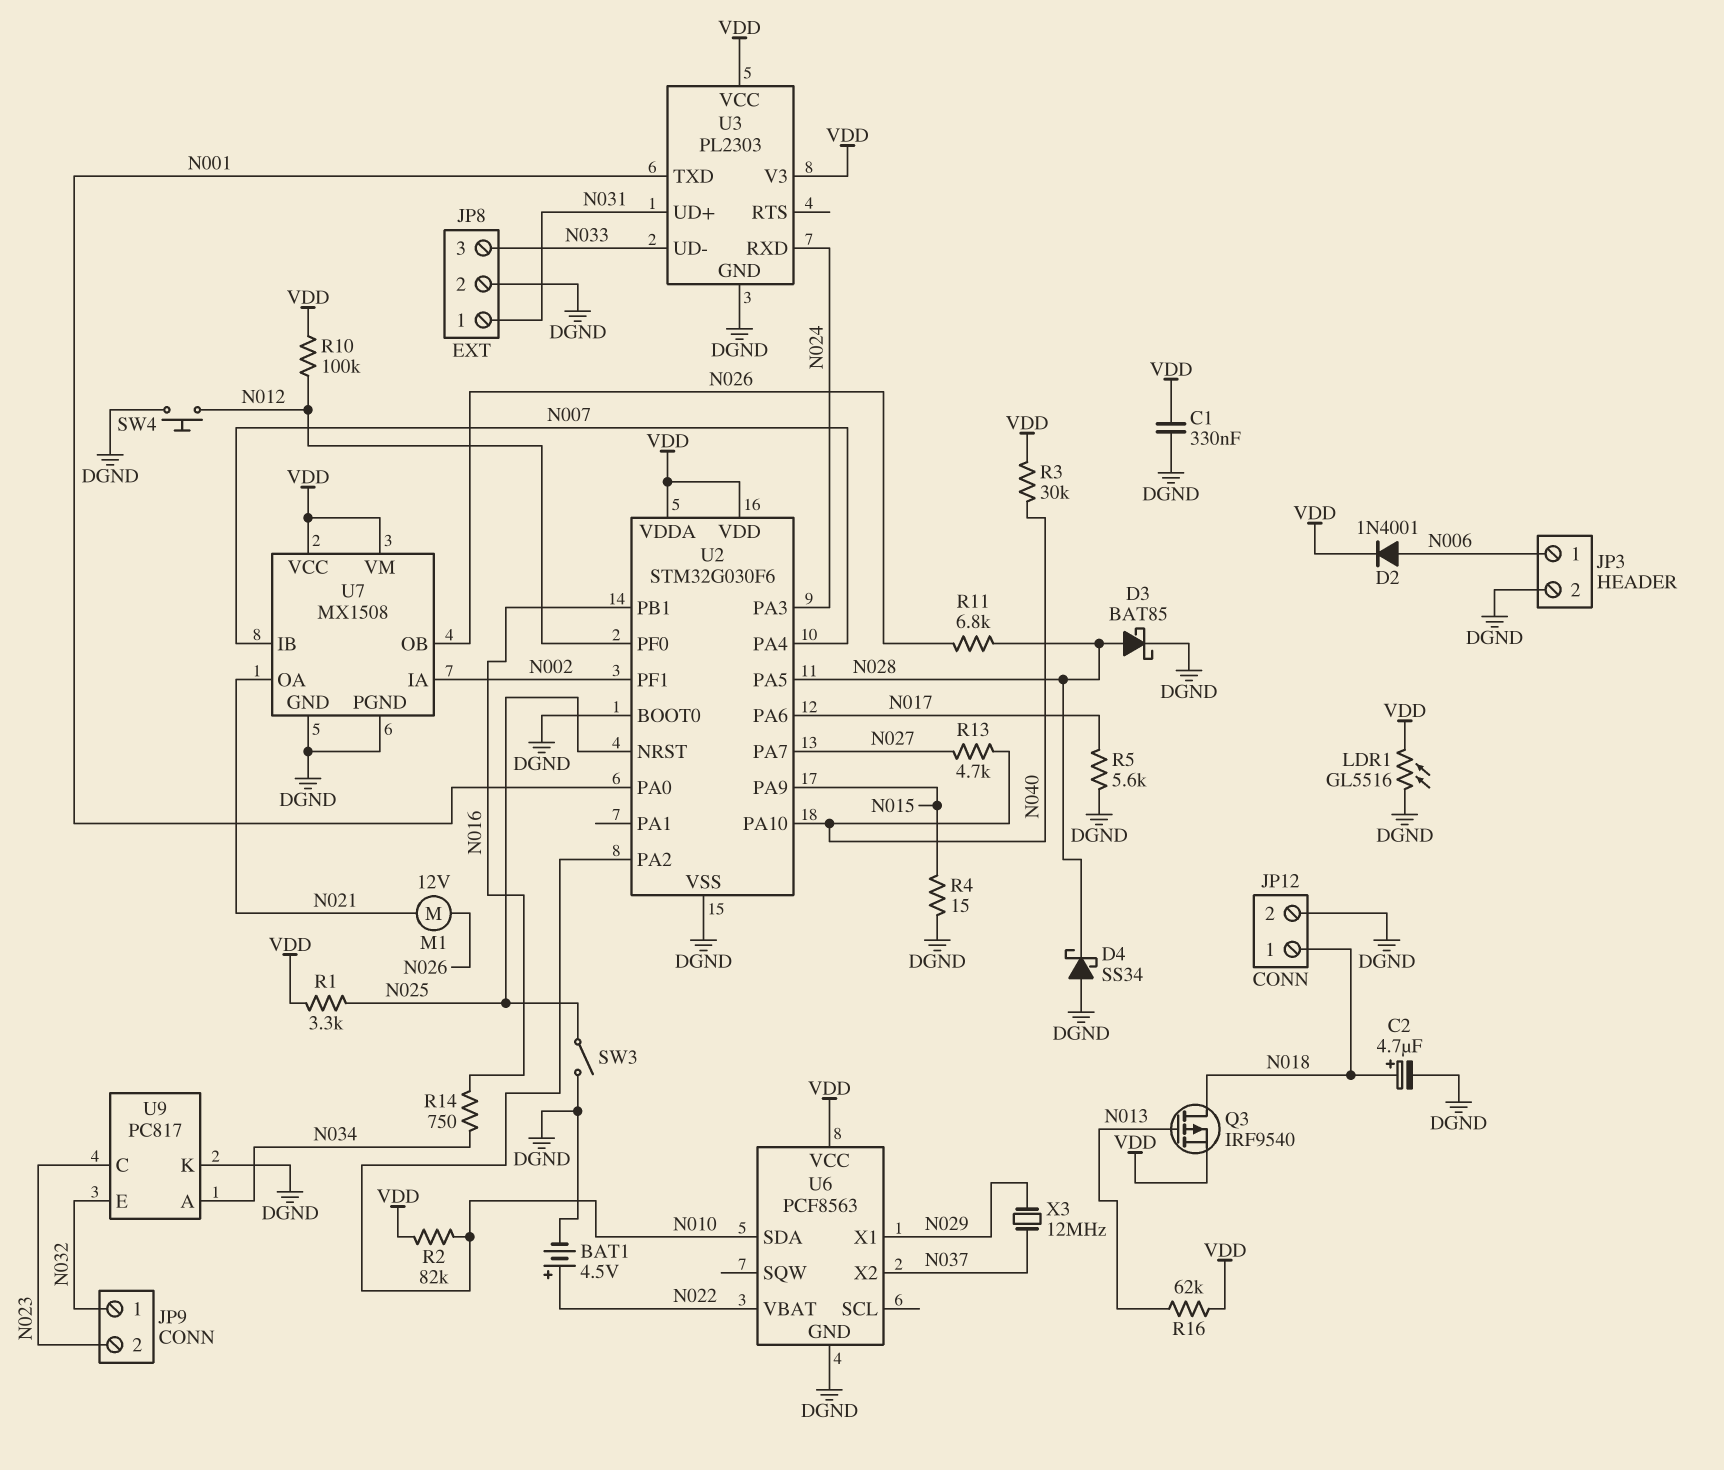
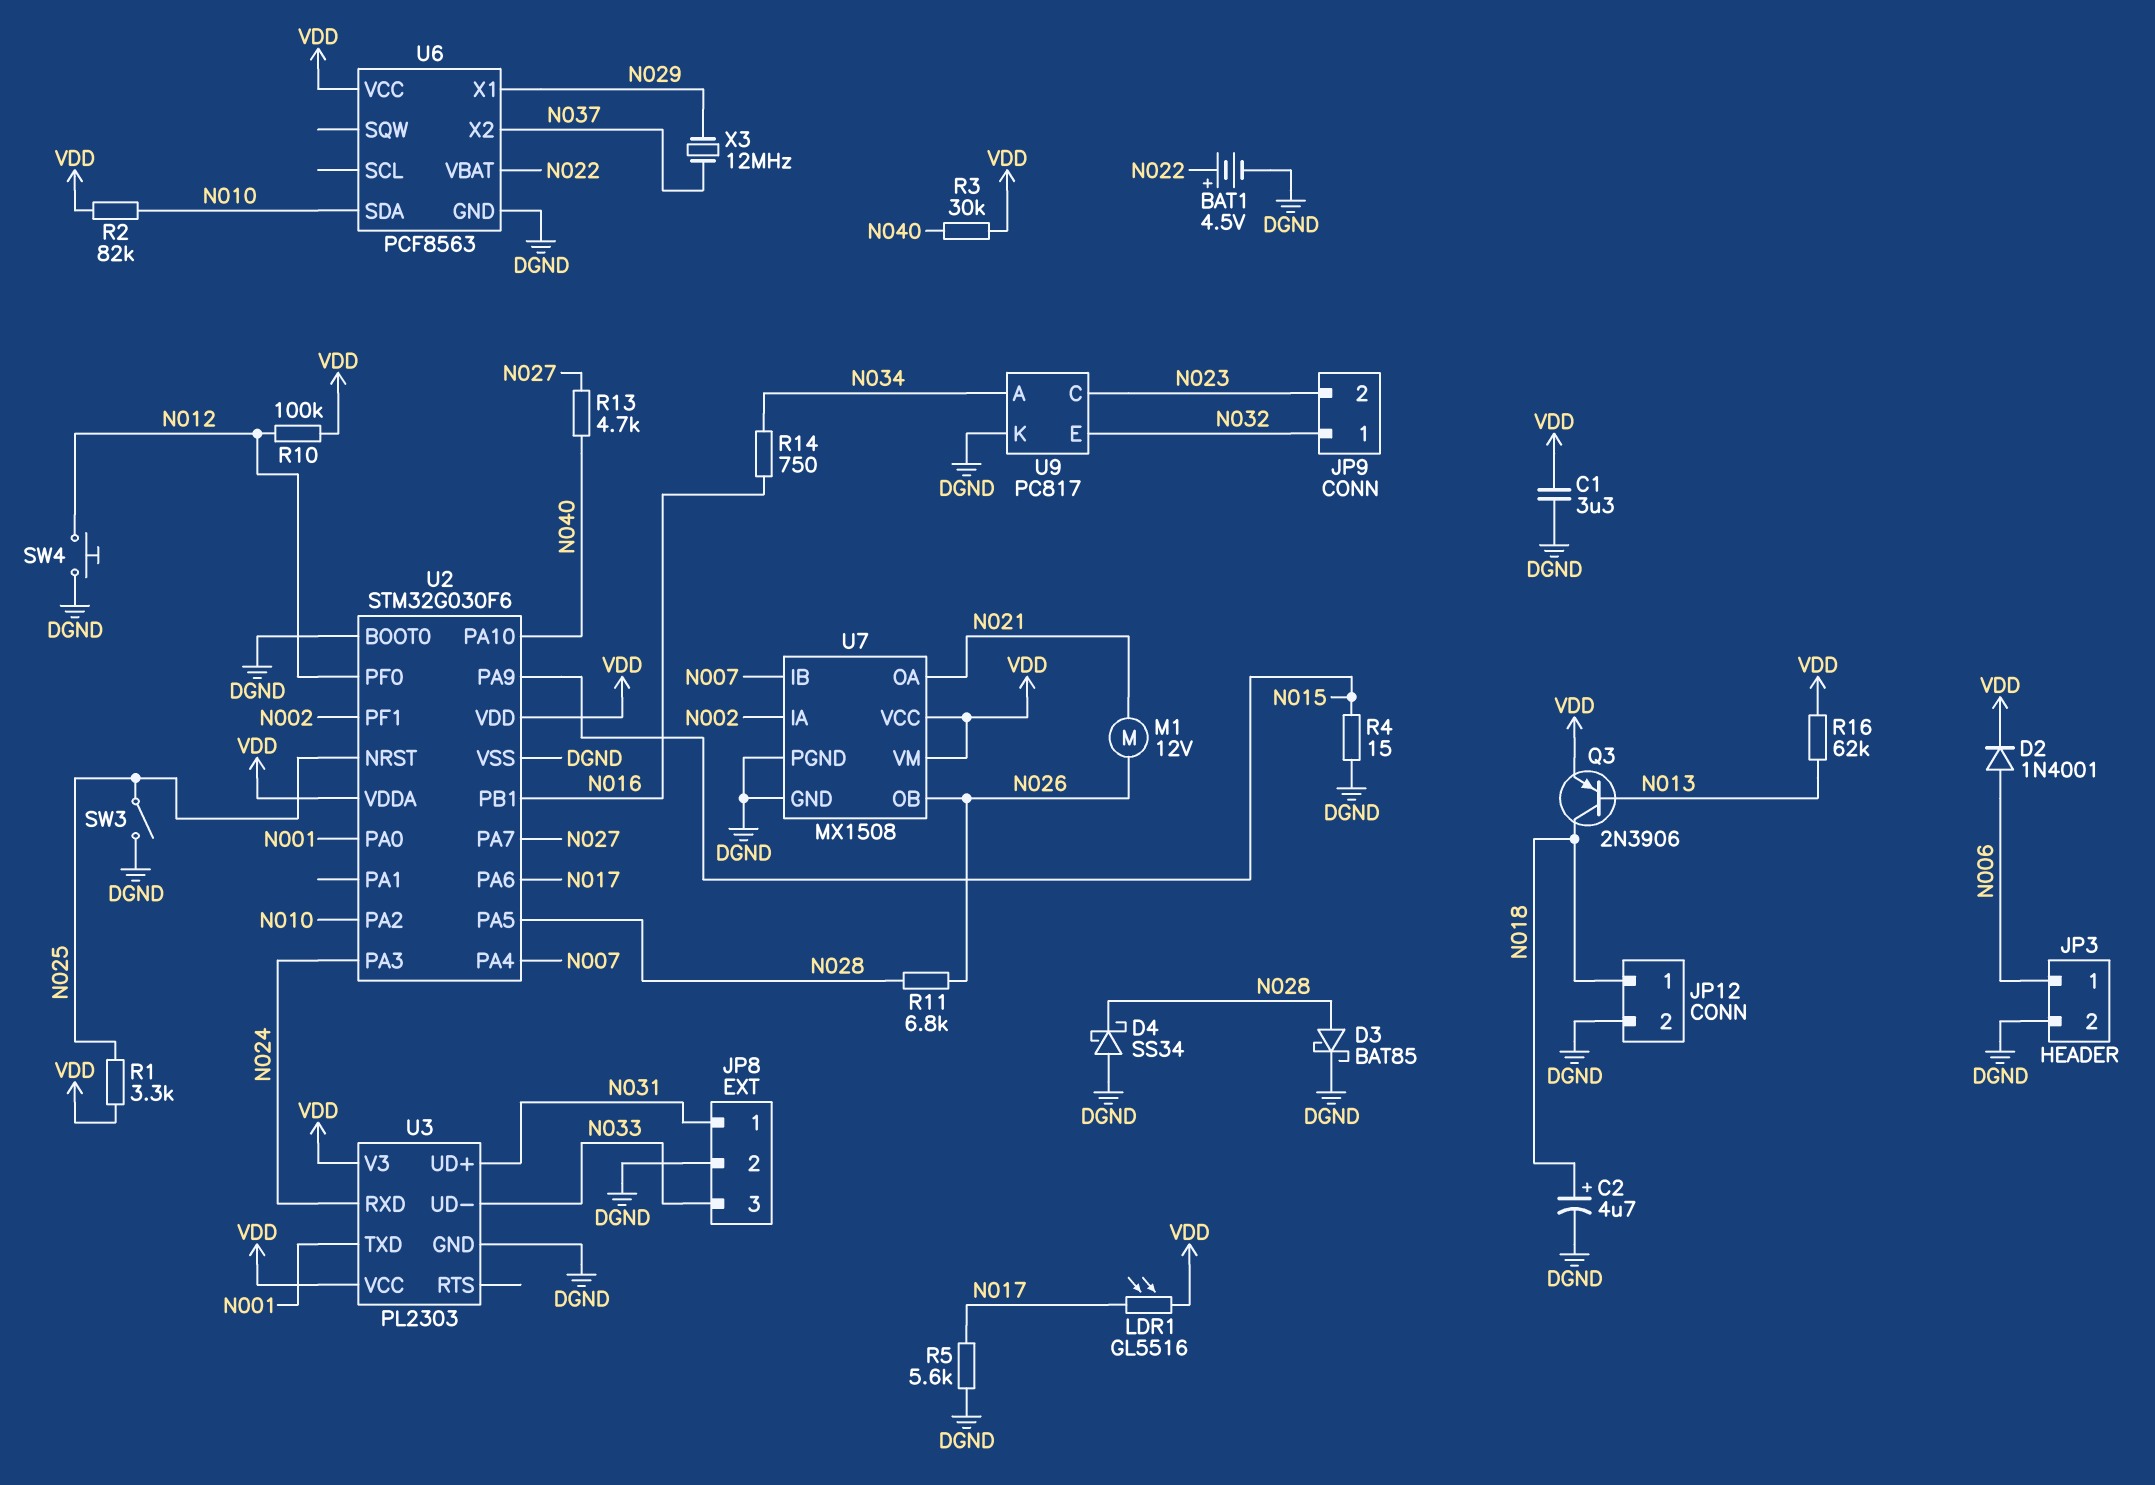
C1: 330nF (DGND, VDD) -> 3.3uF (DGND, VDD)
LDR1: GL5516 (DGND, VDD) -> GL5516 (N017, VDD)
Q3: PMOS IRF9540 (G N013, D N018, S VDD) -> PNP 2N3906 (B N013, C N018, E VDD)

